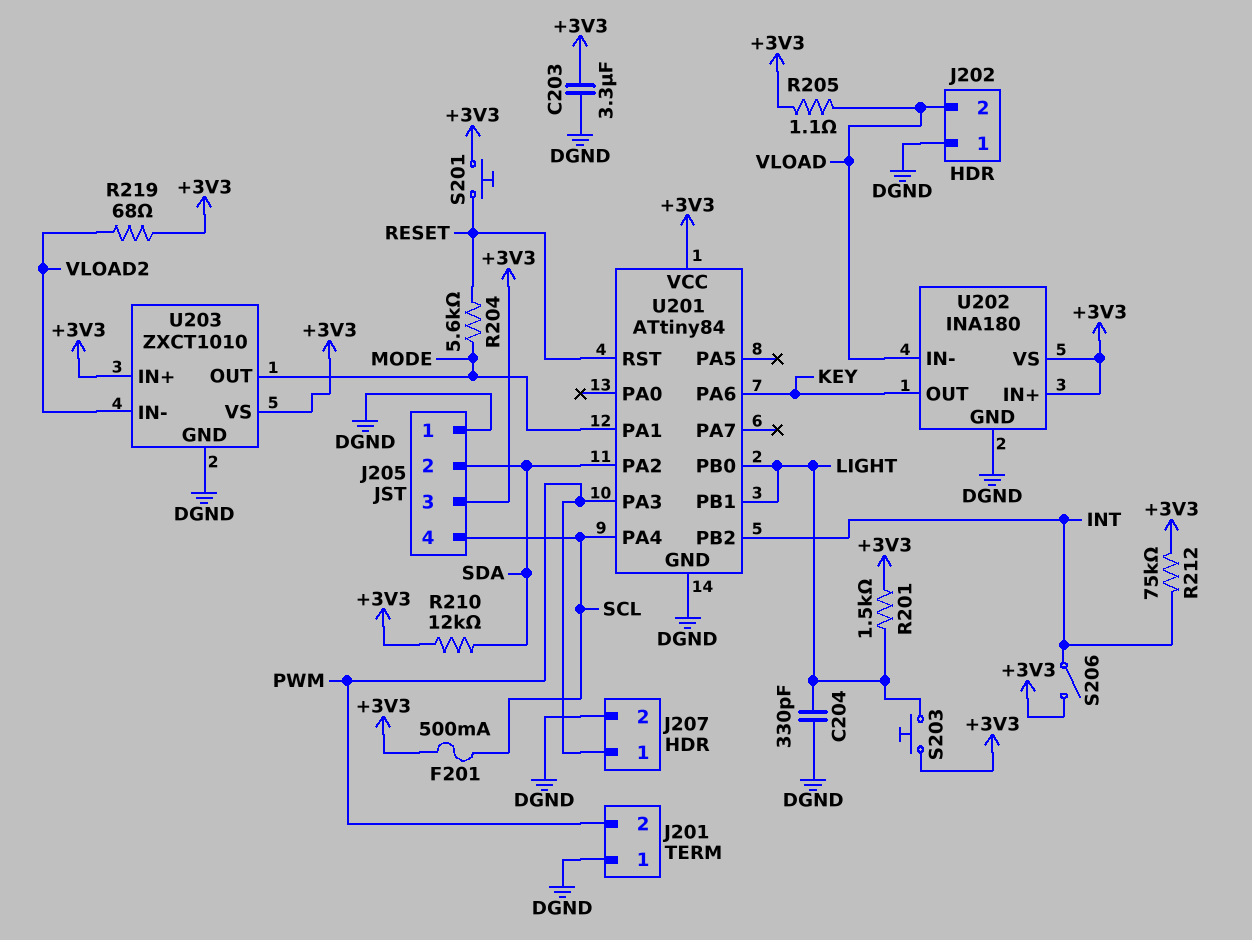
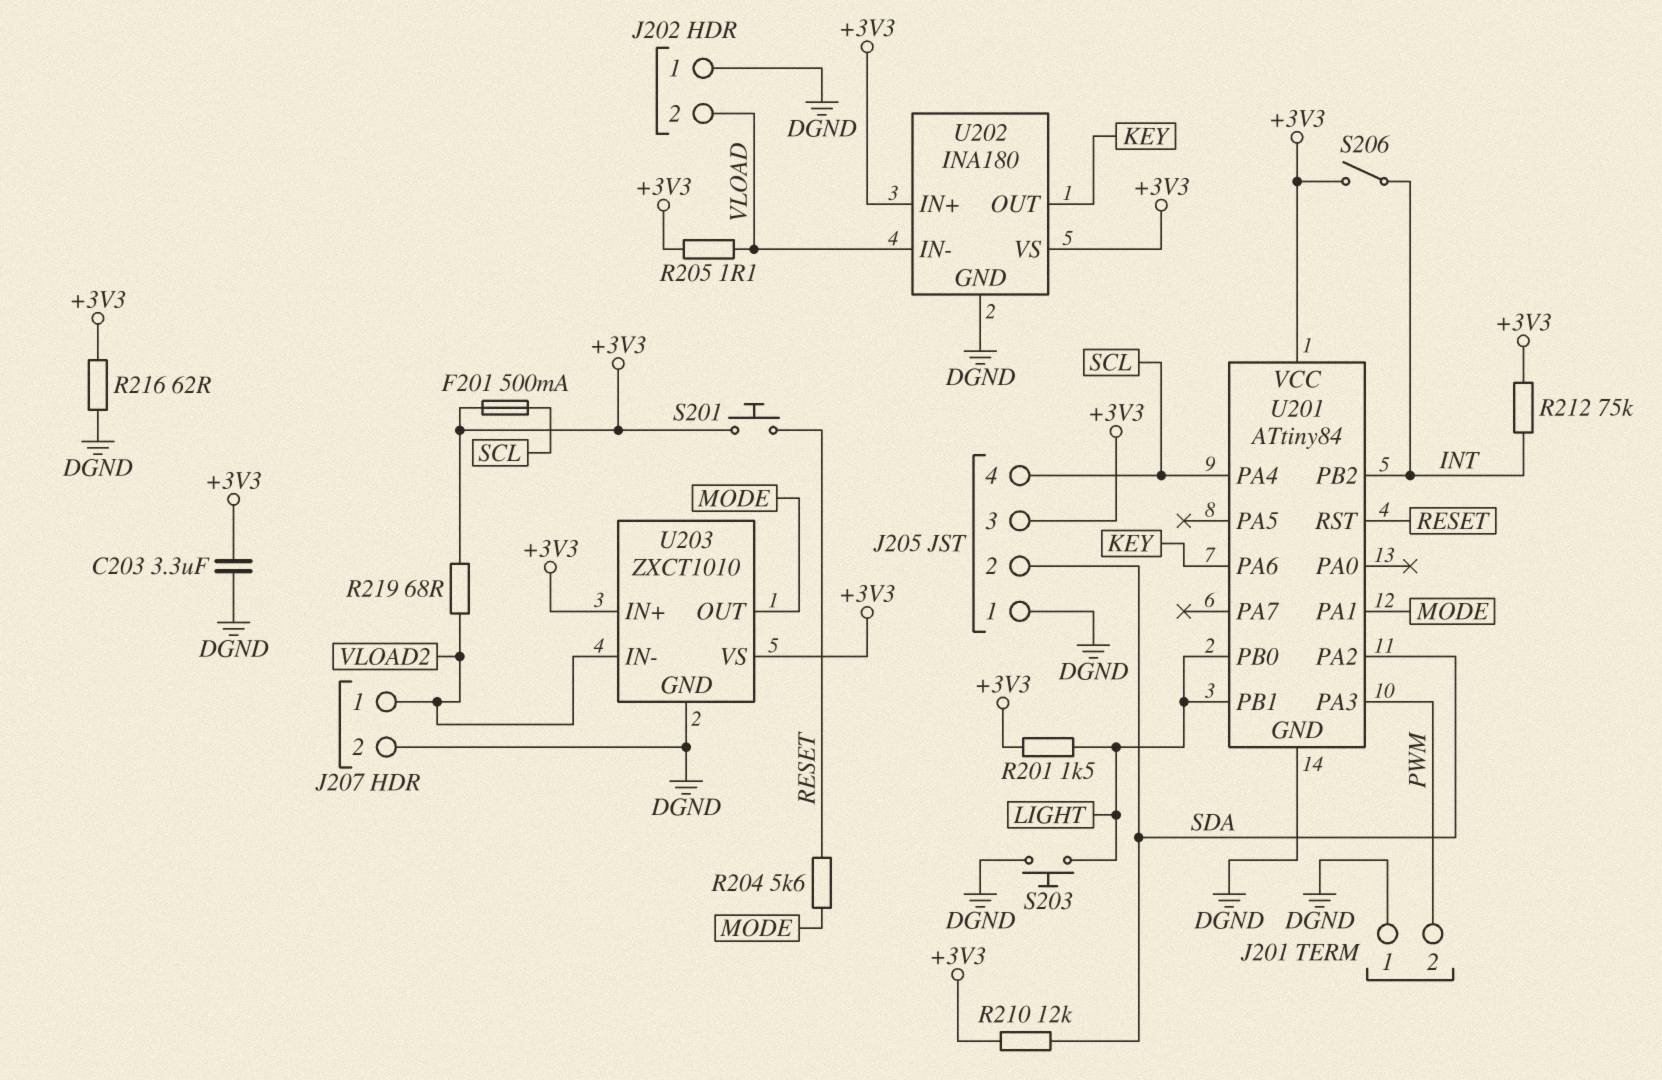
C204: 330pF (DGND, LIGHT) -> none
J207 pin 1: PWM -> VLOAD2
R216: none -> 62 (+3V3, DGND)
S203: button (+3V3, LIGHT) -> button (DGND, LIGHT)

